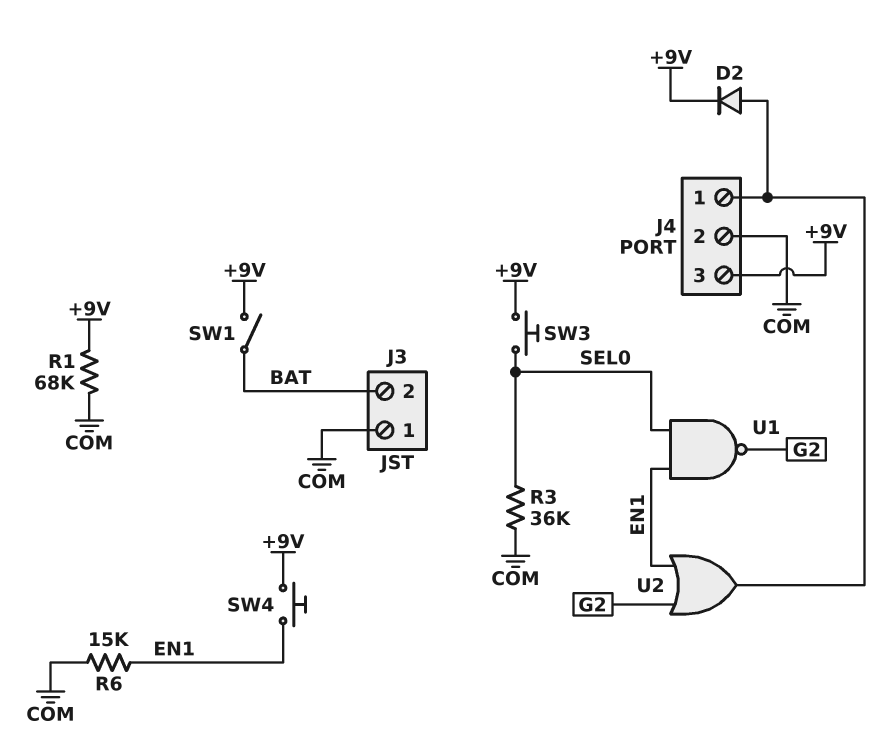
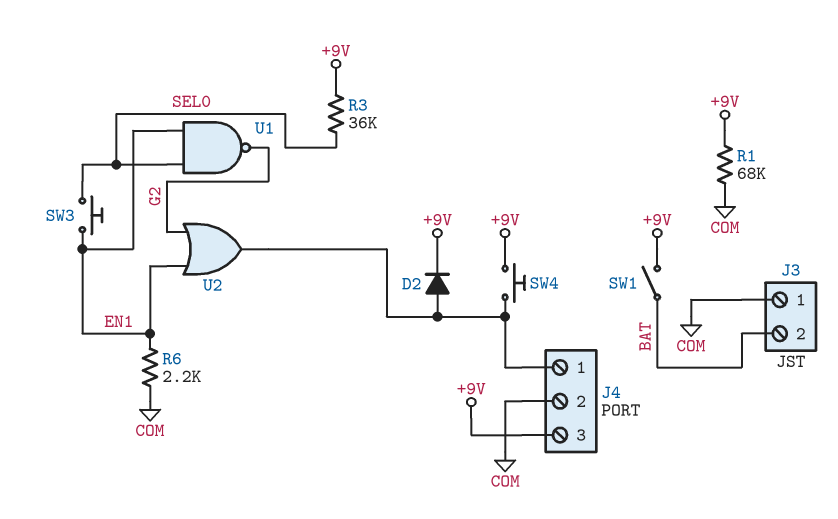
R3: 36k (COM, SEL0) -> 36k (+9V, SEL0)
R6: 15k (COM, EN1) -> 2.2k (COM, EN1)
SW3: button (+9V, SEL0) -> button (EN1, SEL0)
SW4: button (+9V, EN1) -> button (+9V, J4/1)

